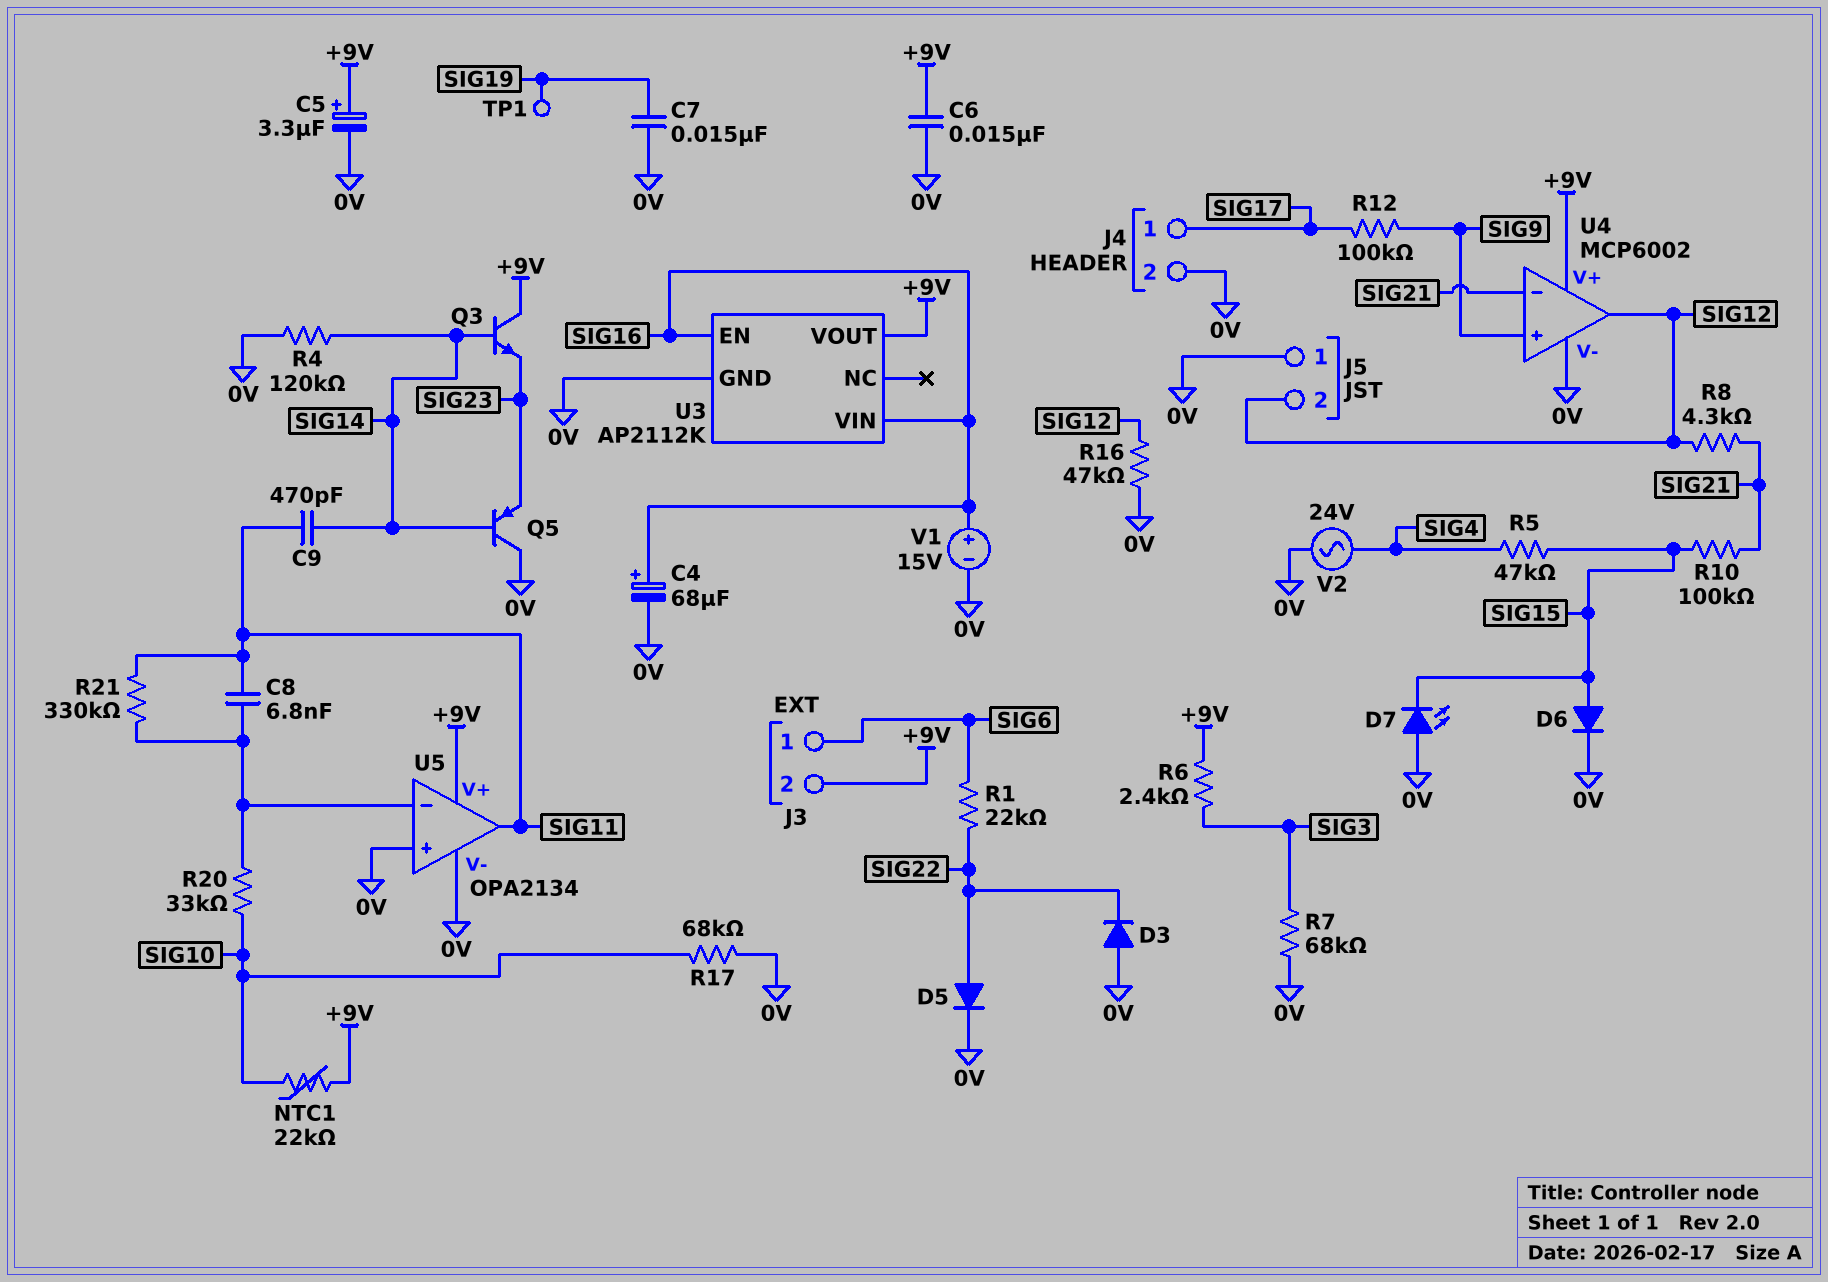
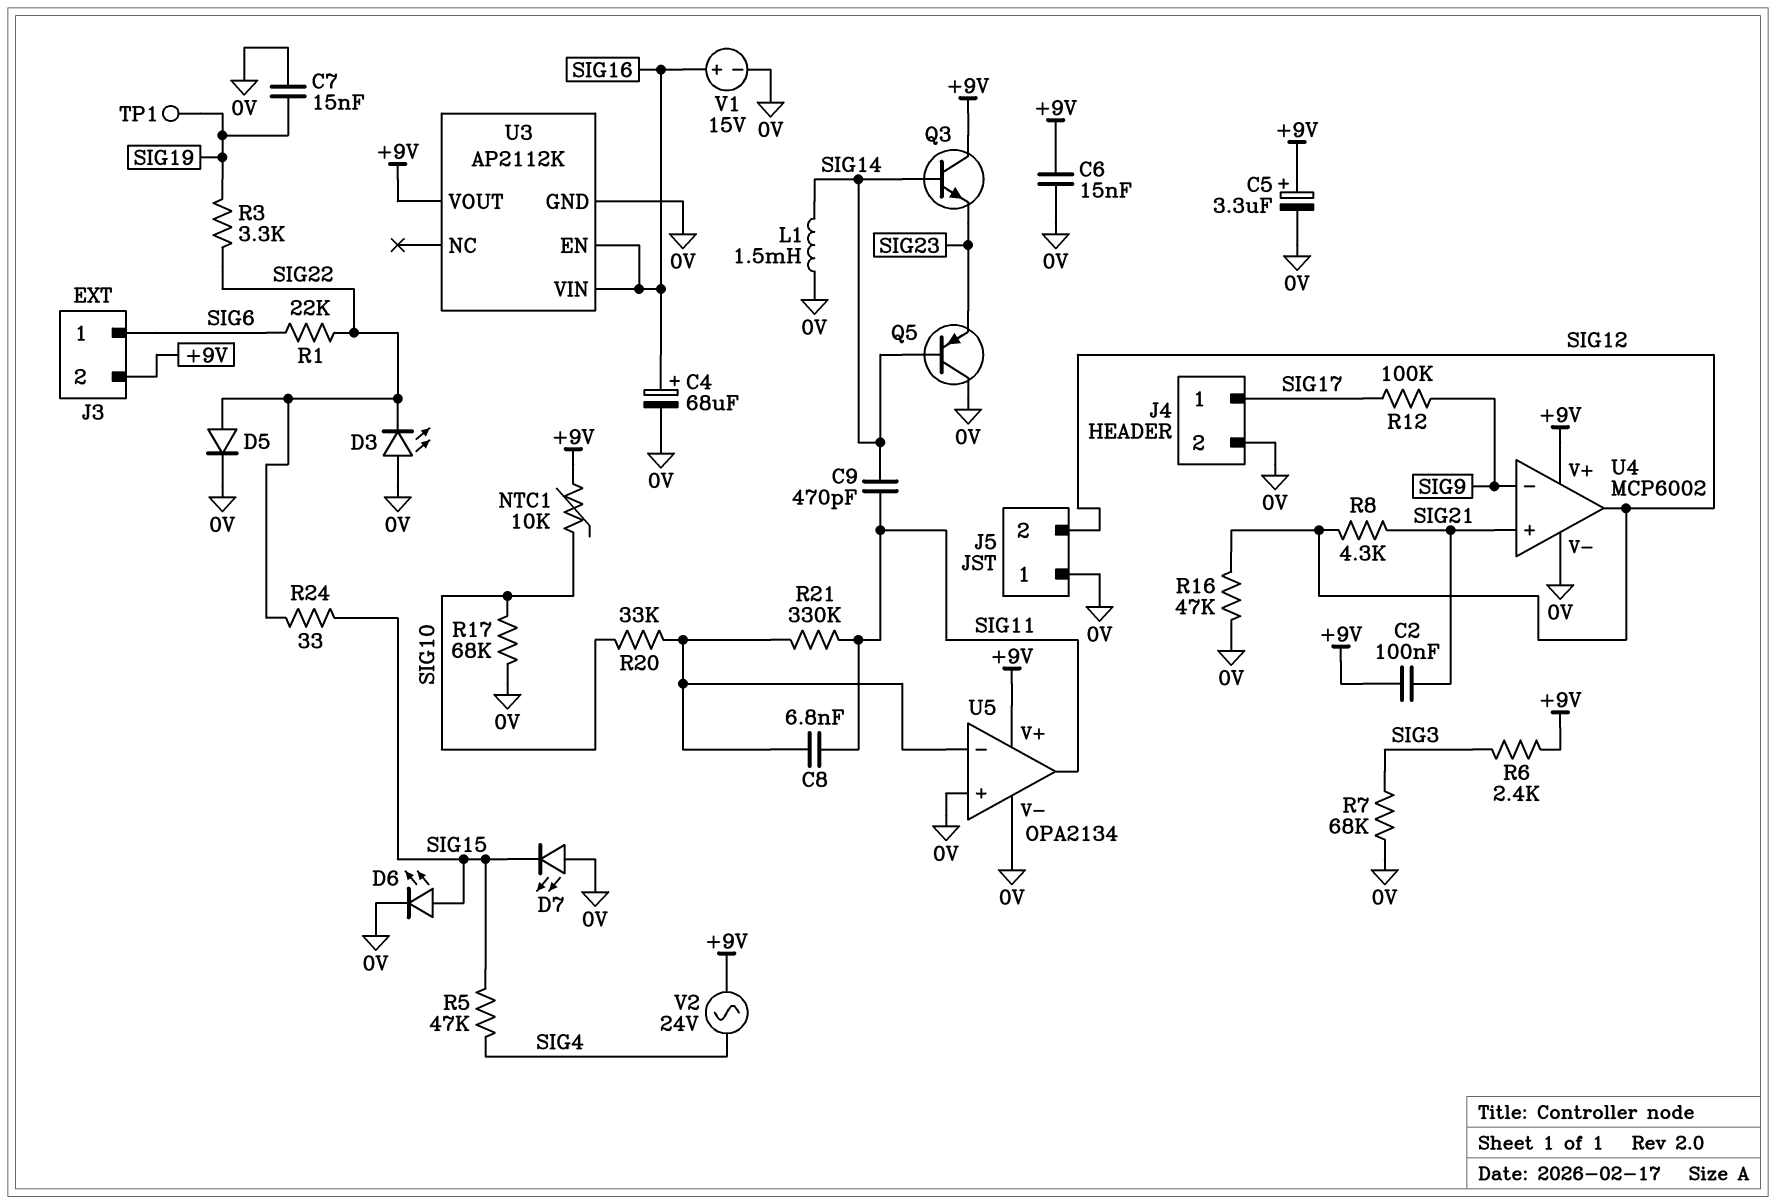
C2: none -> 100nF (+9V, SIG21)
D3: diode (A 0V, K SIG22) -> LED (A 0V, K SIG22)
D6: diode (A SIG15, K 0V) -> LED (A SIG15, K 0V)
L1: none -> 1.5mH (0V, SIG14)
NTC1: 22k (+9V, SIG10) -> 10k (+9V, SIG10)
R3: none -> 3.3k (SIG19, SIG22)
R4: 120k (0V, SIG14) -> none
R10: 100k (SIG15, SIG21) -> none
R24: none -> 33 (SIG15, SIG22)
U4 pin in+: SIG9 -> SIG21
U4 pin in-: SIG21 -> SIG9
V2: AC 24V (0V, SIG4) -> AC 24V (+9V, SIG4)

